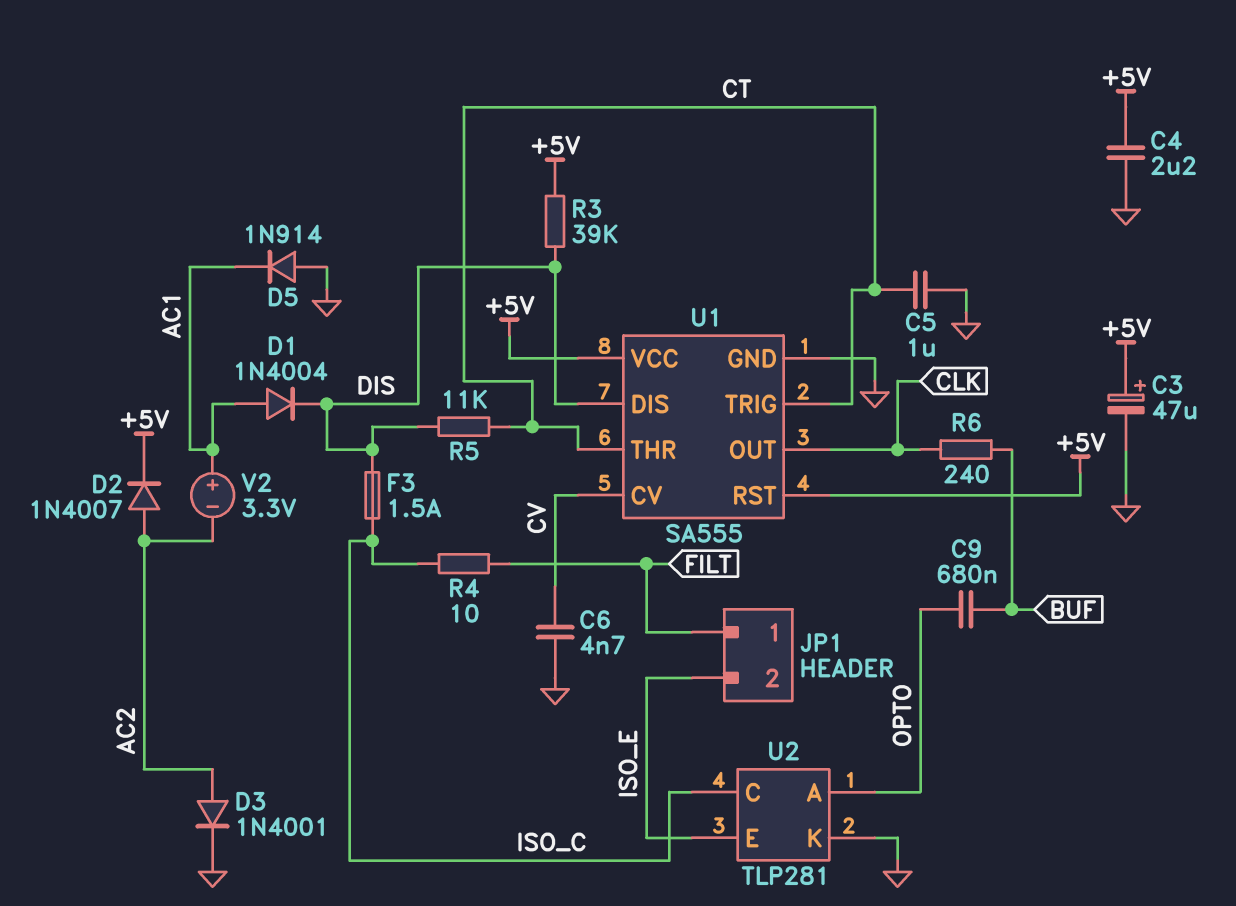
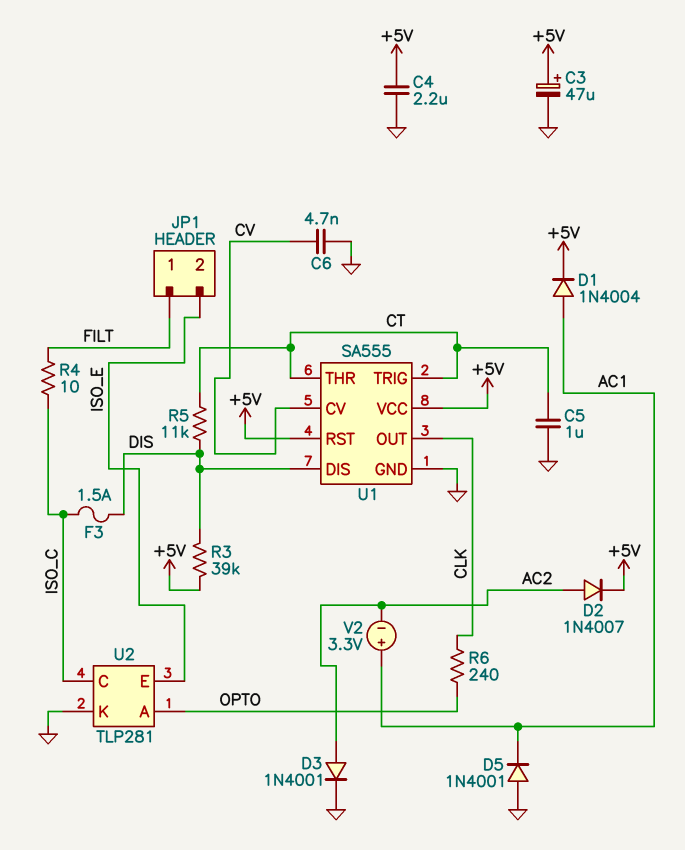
C9: 680nF (BUF, OPTO) -> none
D1: diode 1N4004 (A AC1, K DIS) -> diode 1N4004 (A AC1, K +5V)
D5: diode 1N914 (A GND, K AC1) -> diode 1N4001 (A GND, K AC1)
R6: 240 (BUF, CLK) -> 240 (CLK, OPTO)

